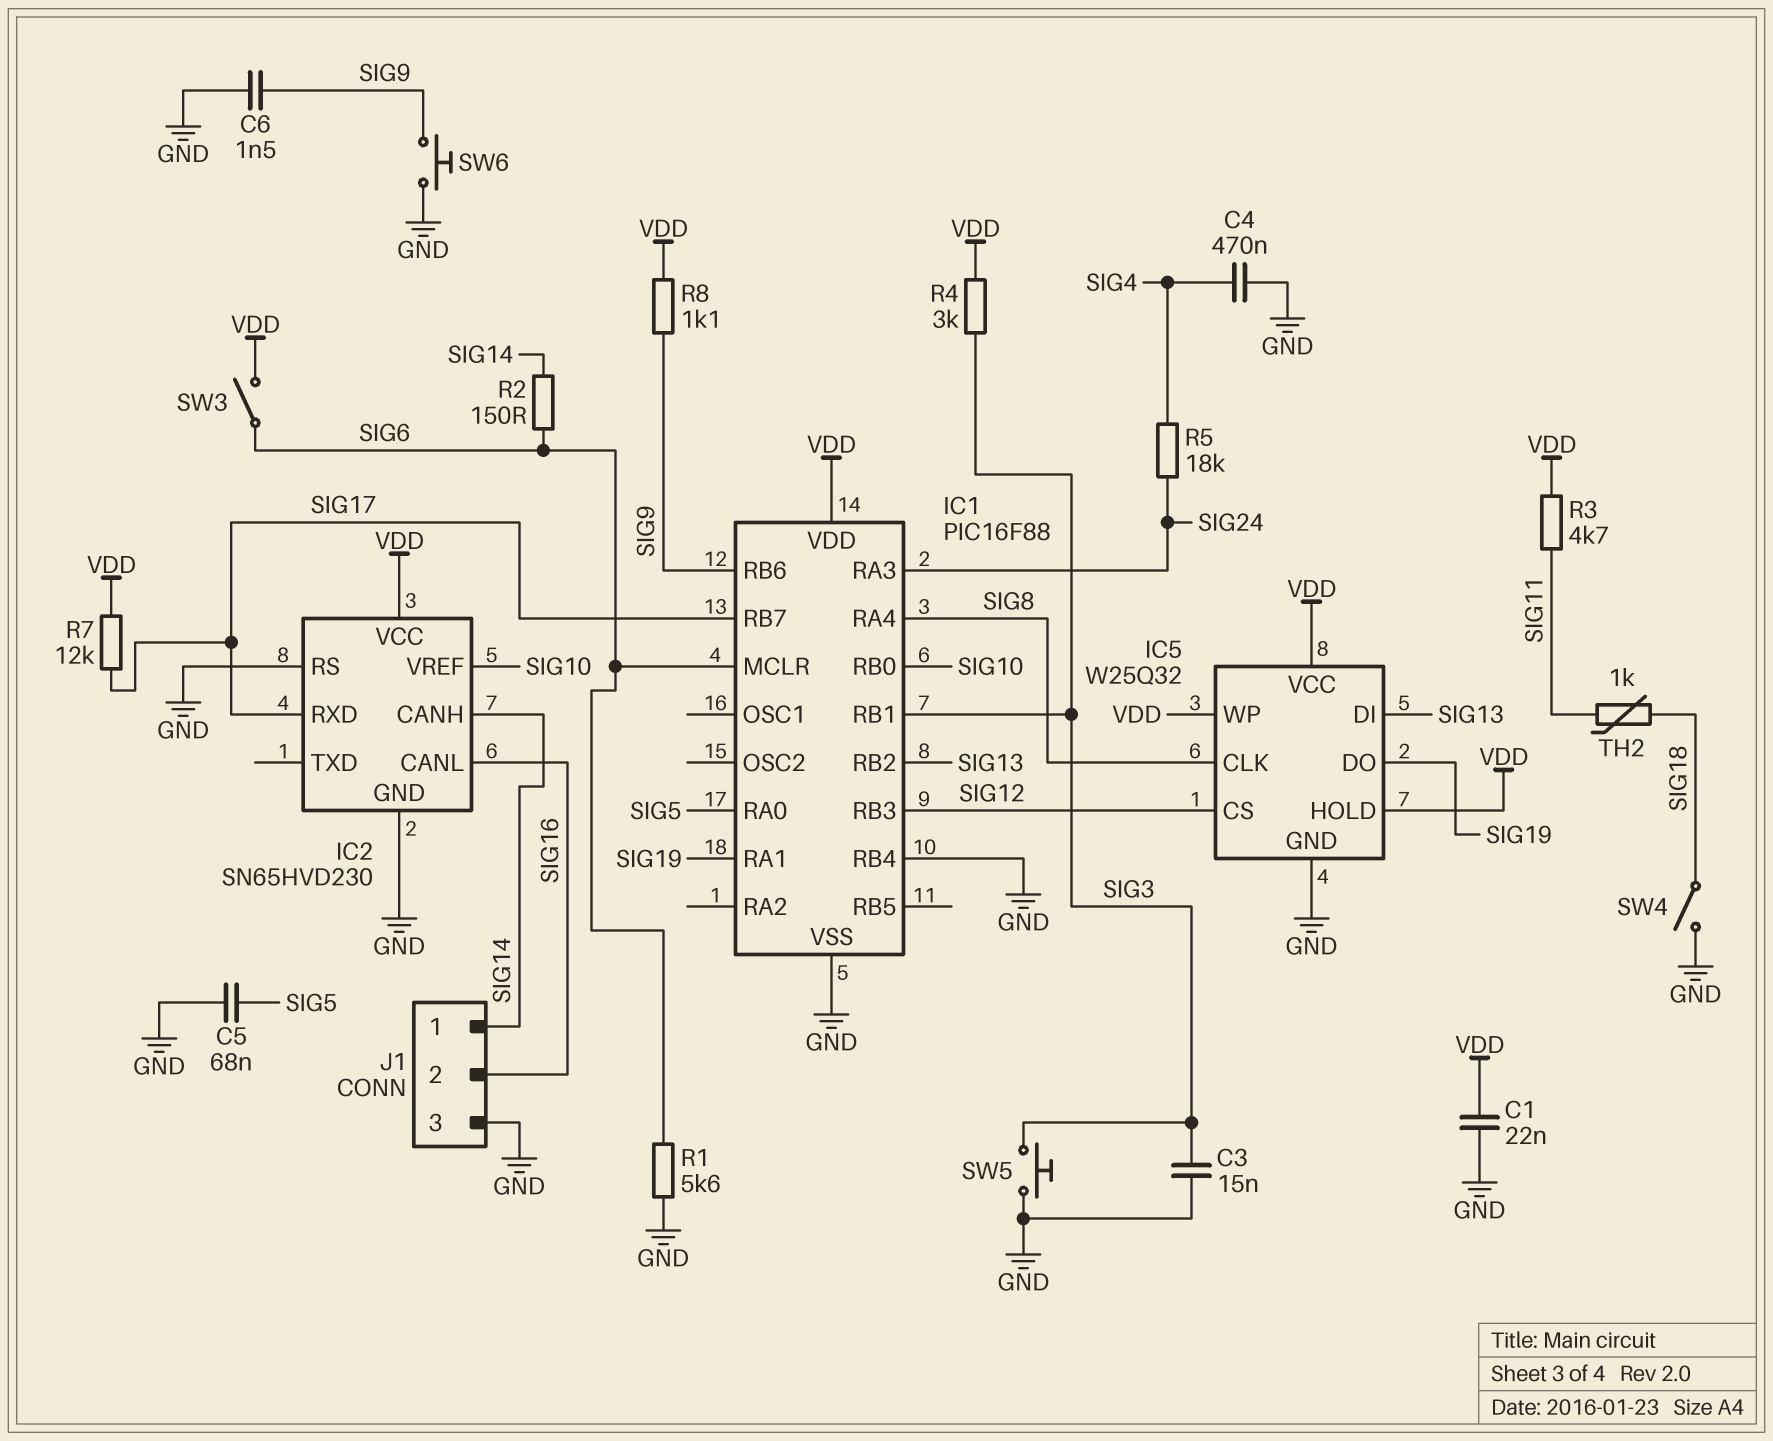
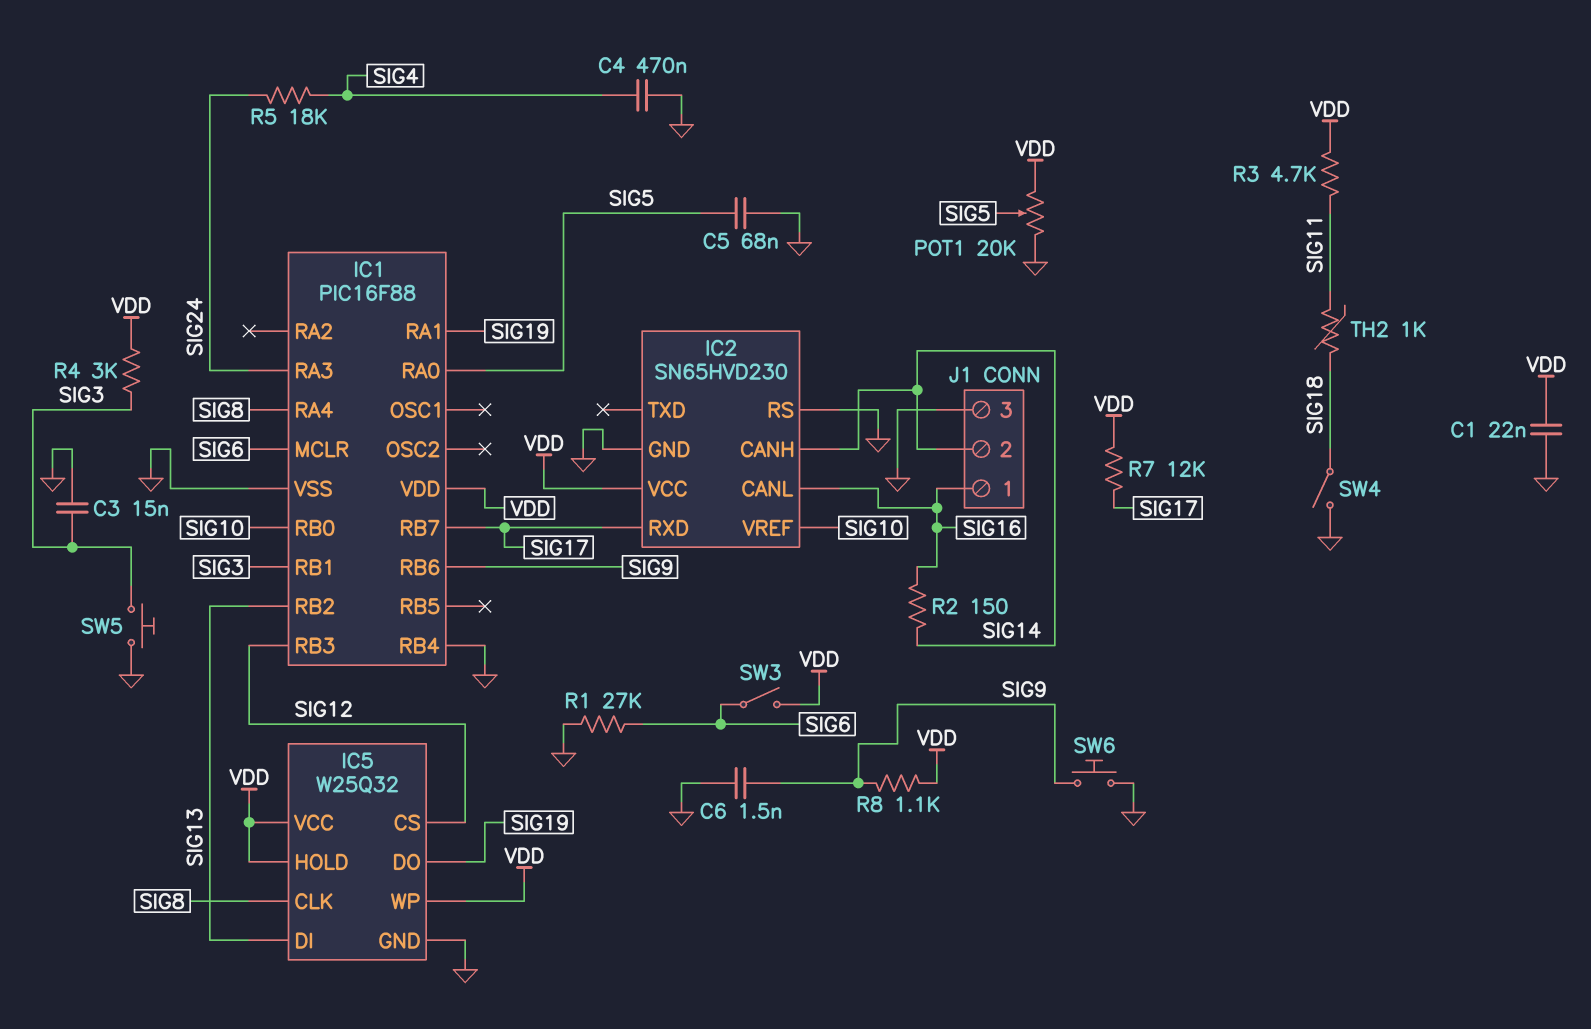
J1 pin 1: SIG14 -> SIG16
J1 pin 2: SIG16 -> SIG14
POT1: none -> 20k (GND, VDD, wiper SIG5)
R1: 5.6k (GND, SIG6) -> 27k (GND, SIG6)
R2: 150 (SIG6, SIG14) -> 150 (SIG14, SIG16)

